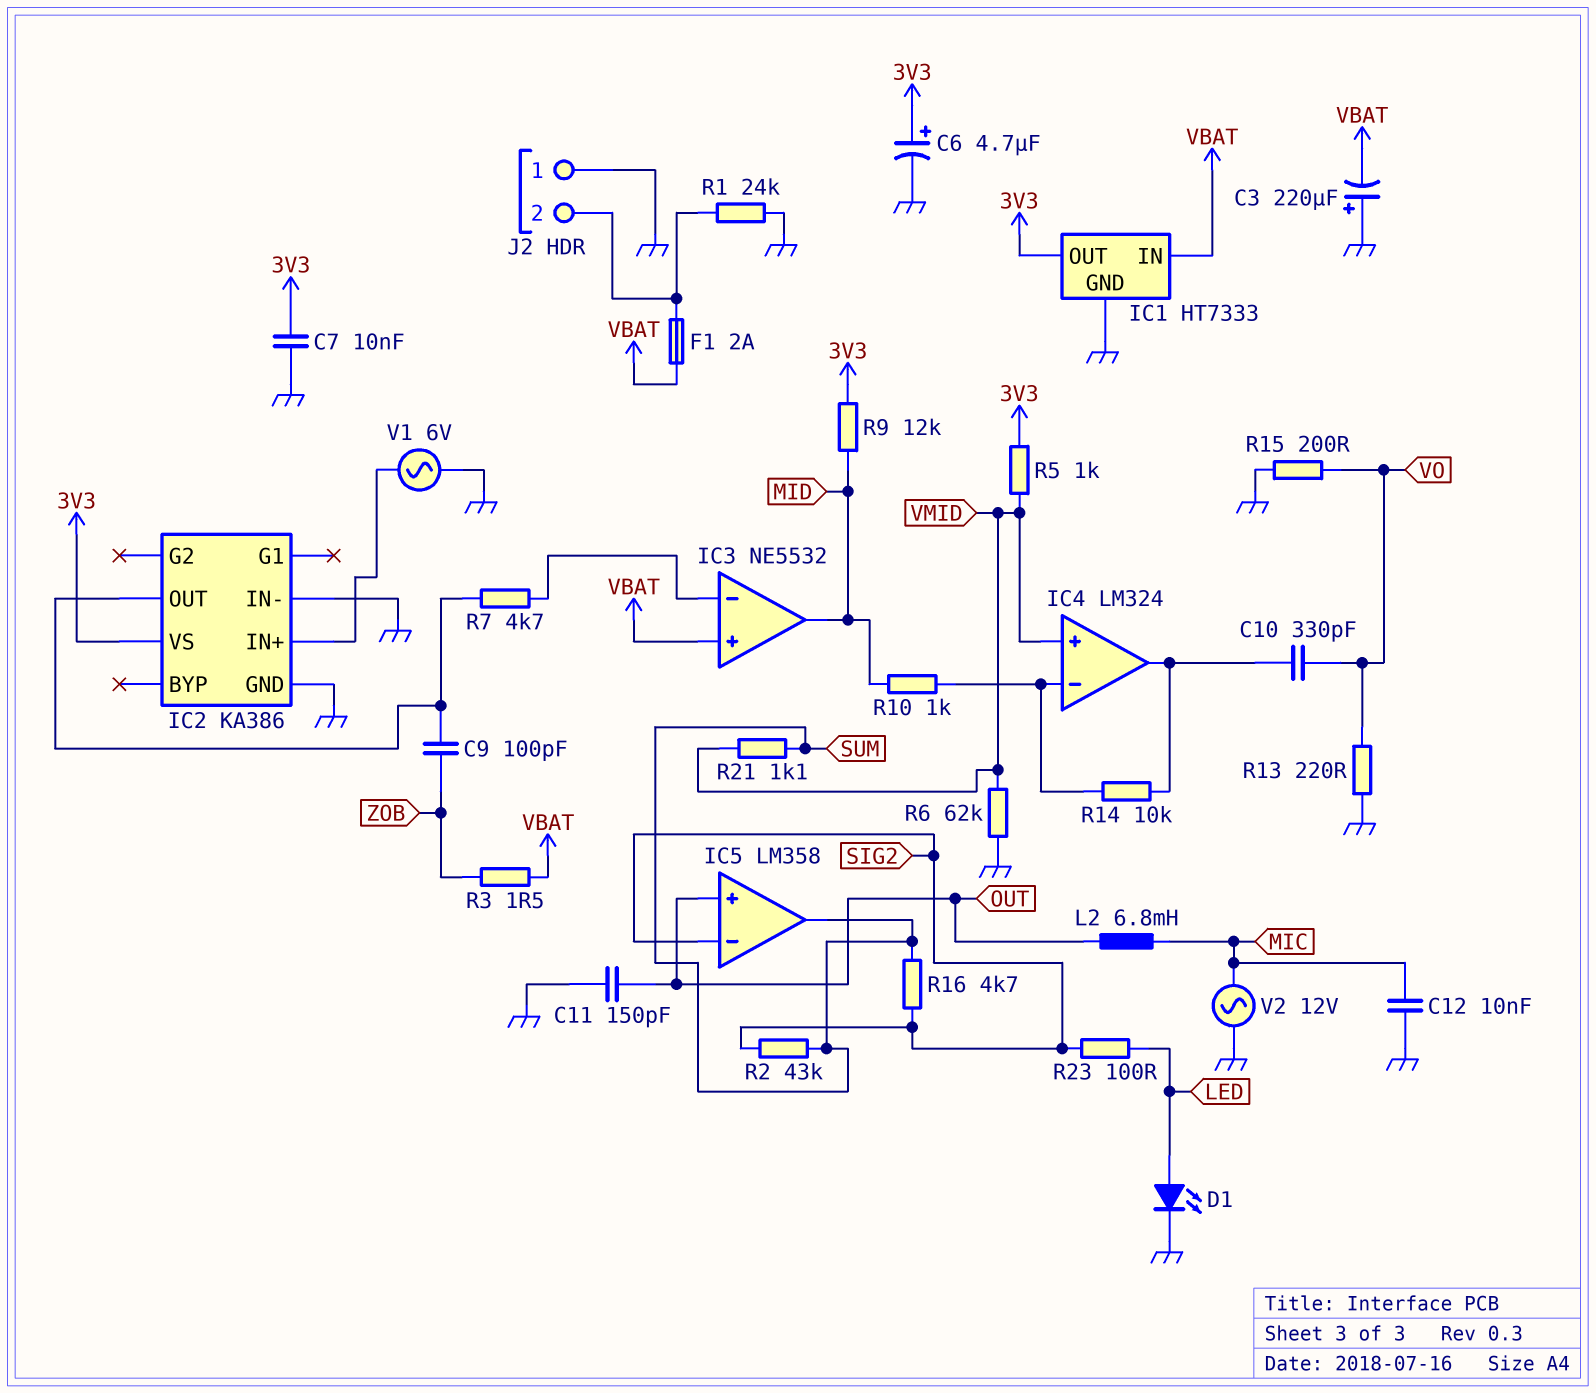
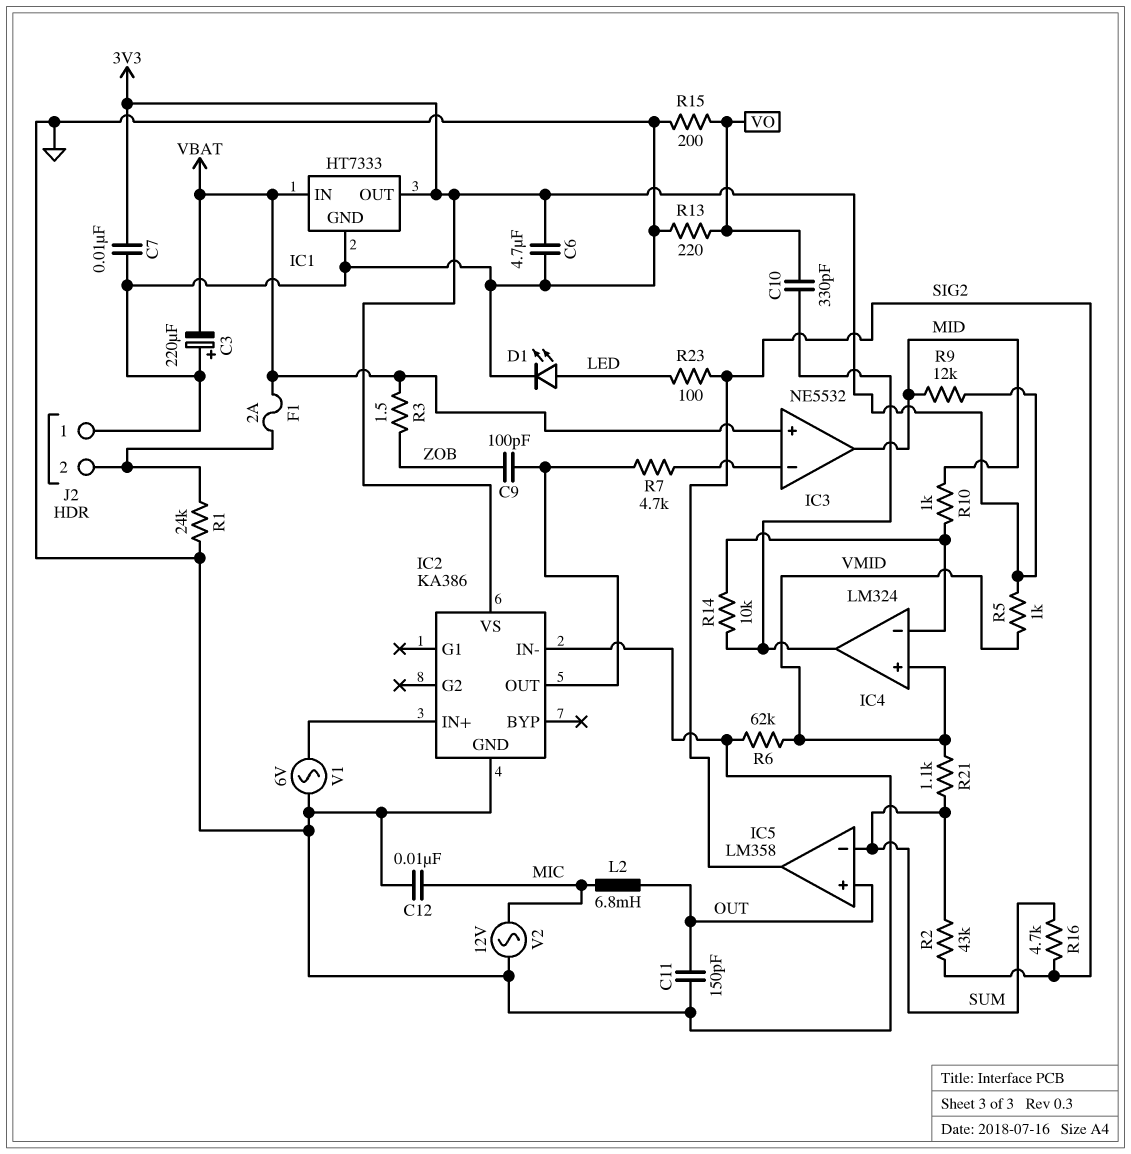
C6: 4.7uF (plus 3V3, minus GND) -> 4.7uF (3V3, GND)
IC5 pin in-: SIG2 -> SUM
IC5 pin out: SUM -> SIG2

